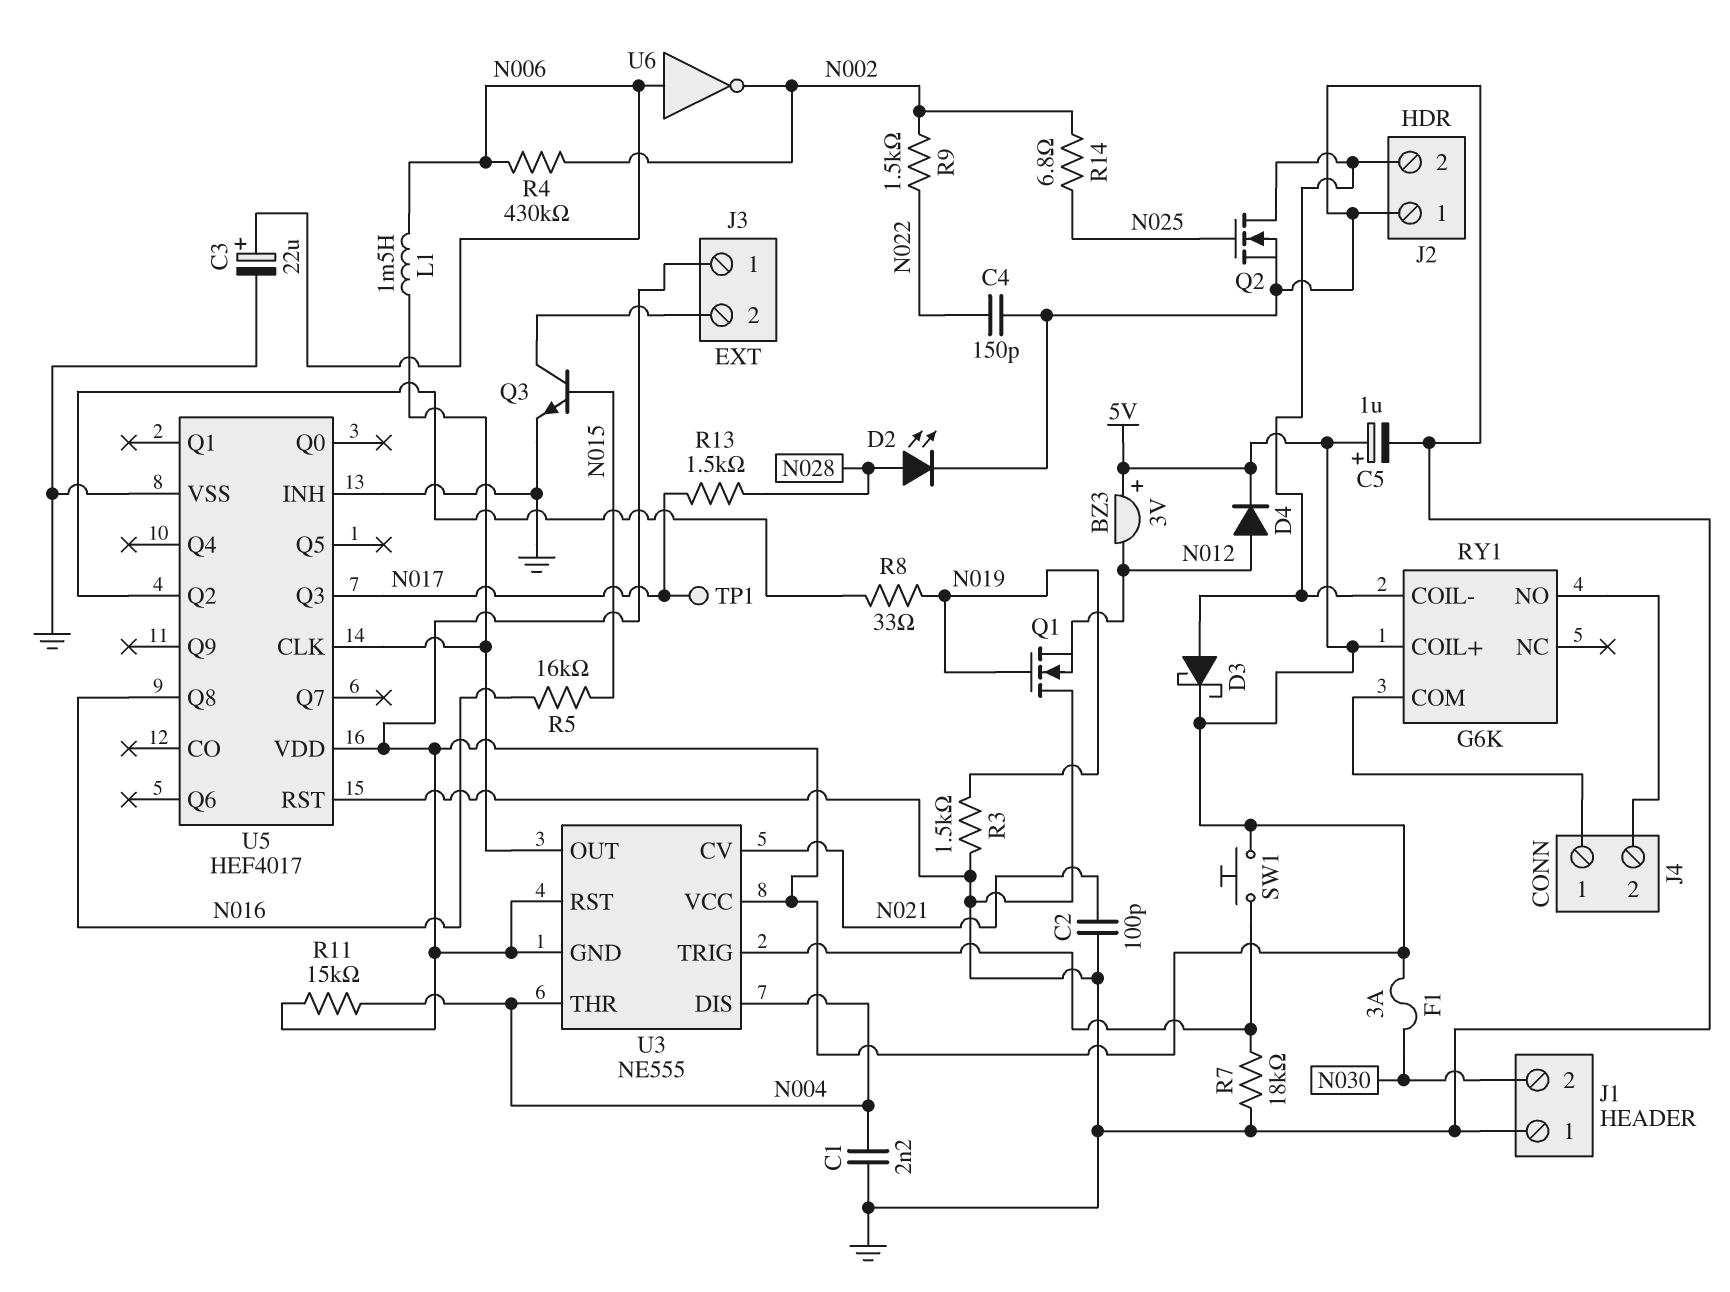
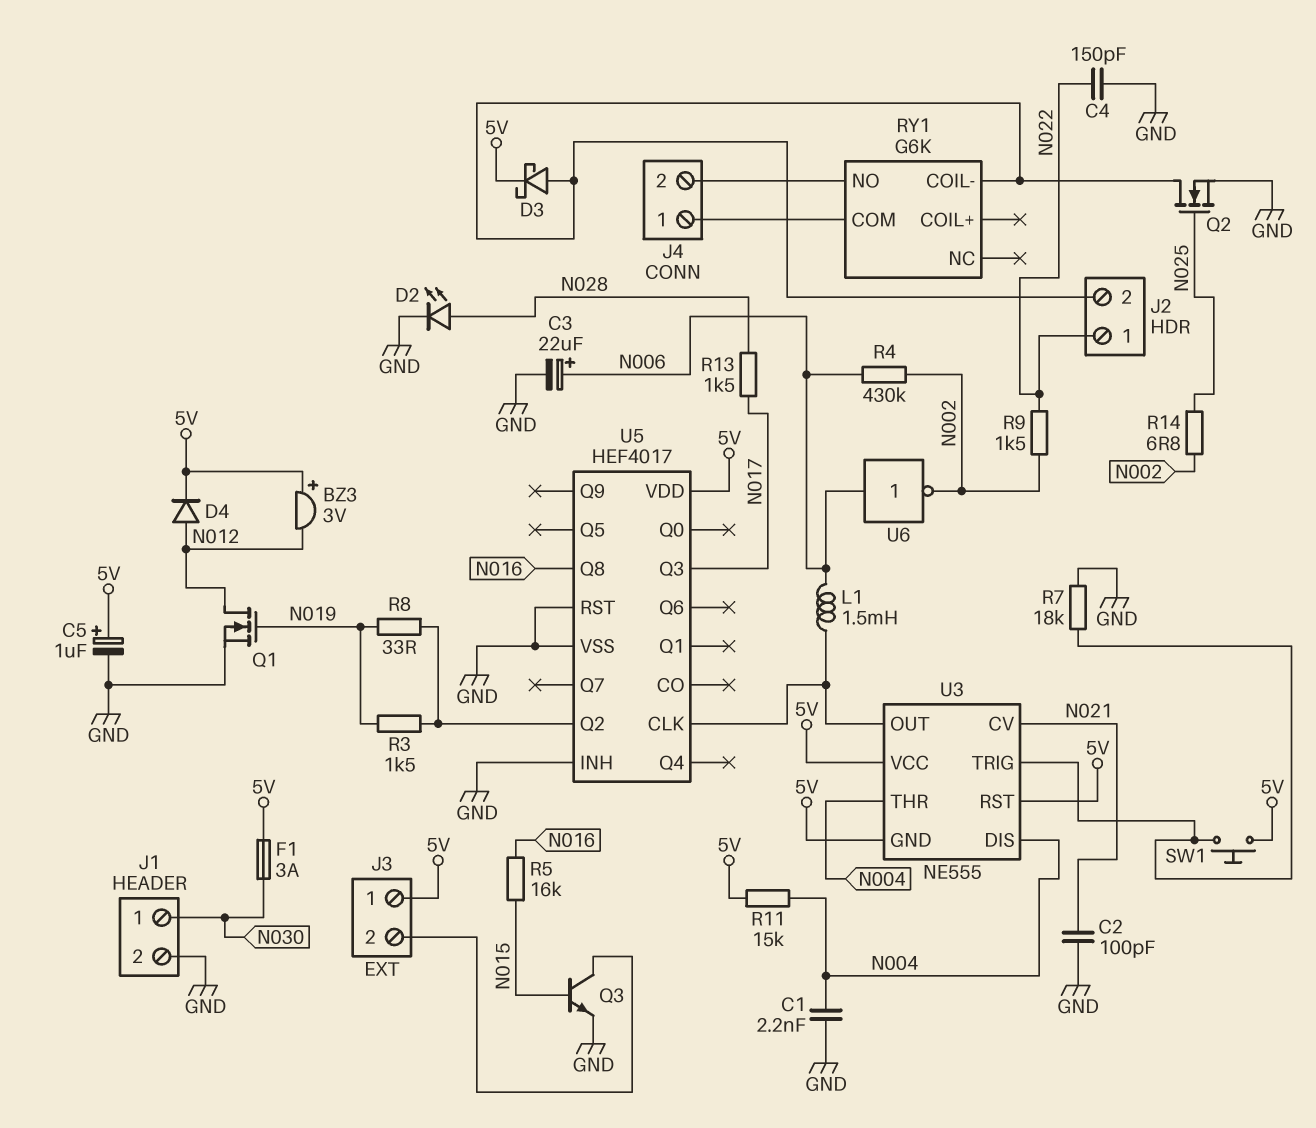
J1 pin 1: GND -> N030
J1 pin 2: N030 -> GND
J2 pin 1: GND -> N022
Q1: NMOS (G N019, D GND, S N012) -> NMOS (G N019, D N012, S GND)
R3: 1.5k (GND, N019) -> 1.5k (N019, U5/Q2)
RY1 pin COIL+: 5V -> none
TP1: test point (N017) -> none

